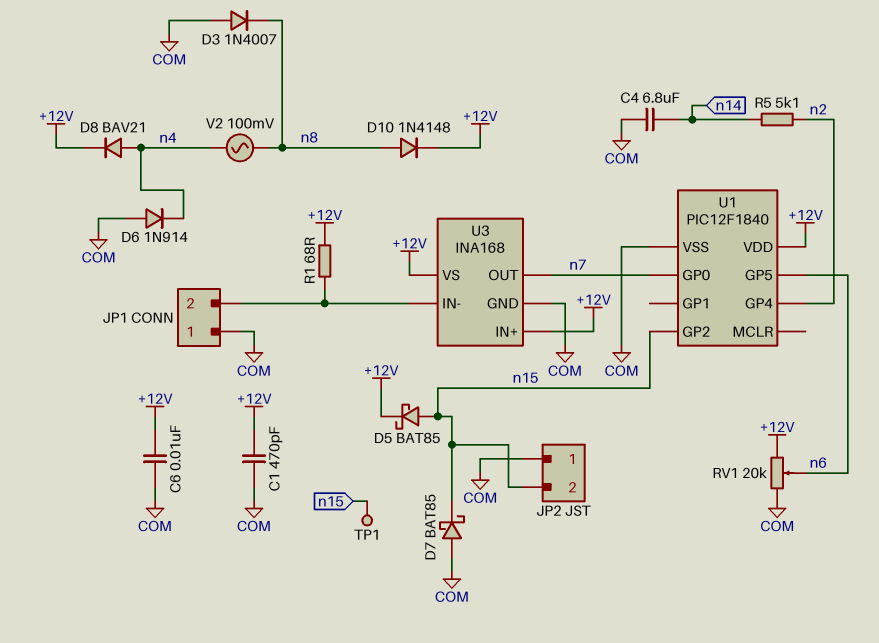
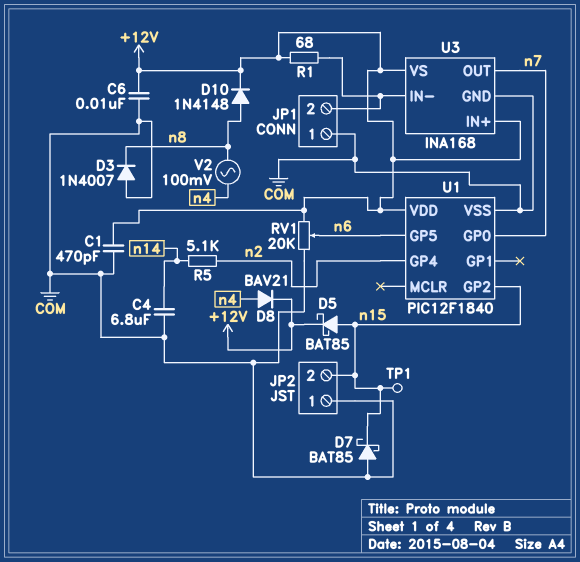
D6: diode 1N914 (A COM, K n4) -> none

